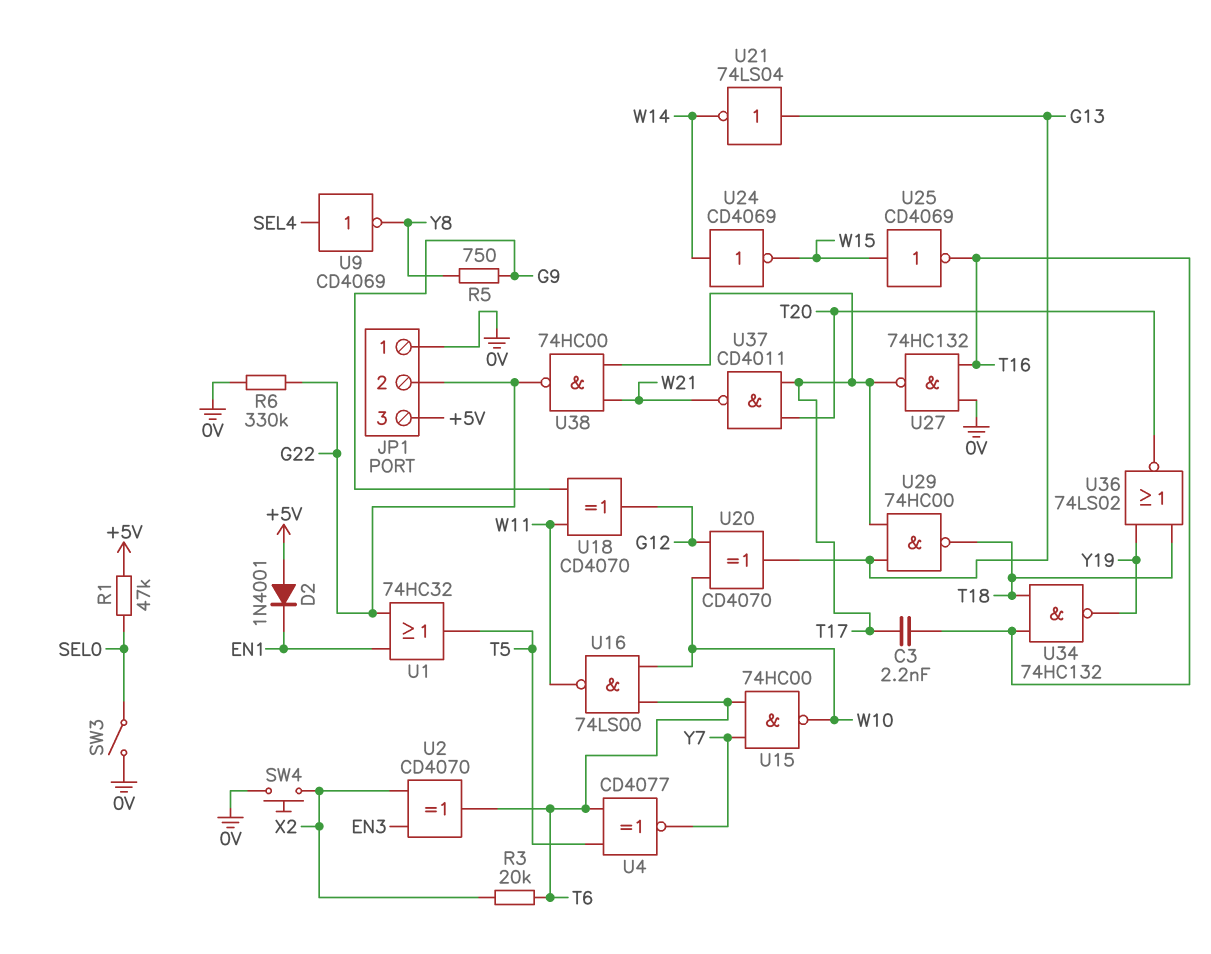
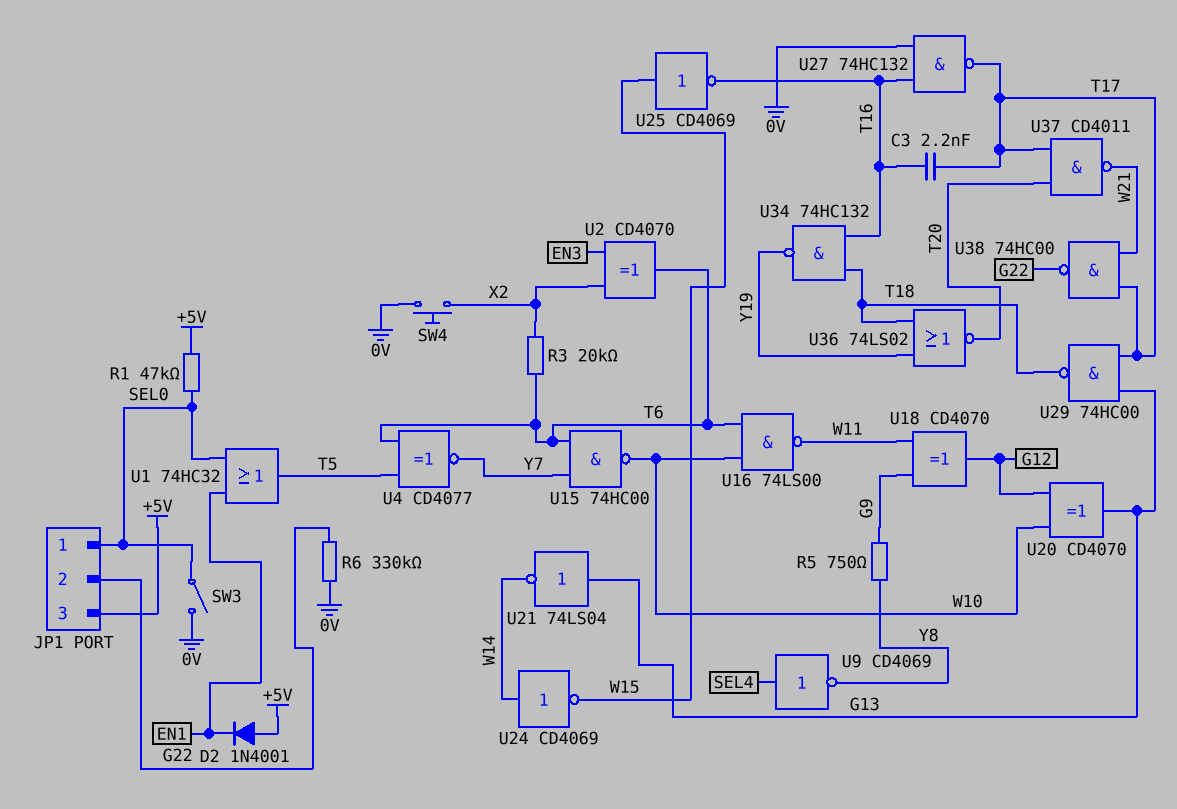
JP1 pin 1: 0V -> SEL0
U1: OR 74HC32 (in EN1, in G22, out T5) -> OR 74HC32 (in EN1, in SEL0, out T5)

